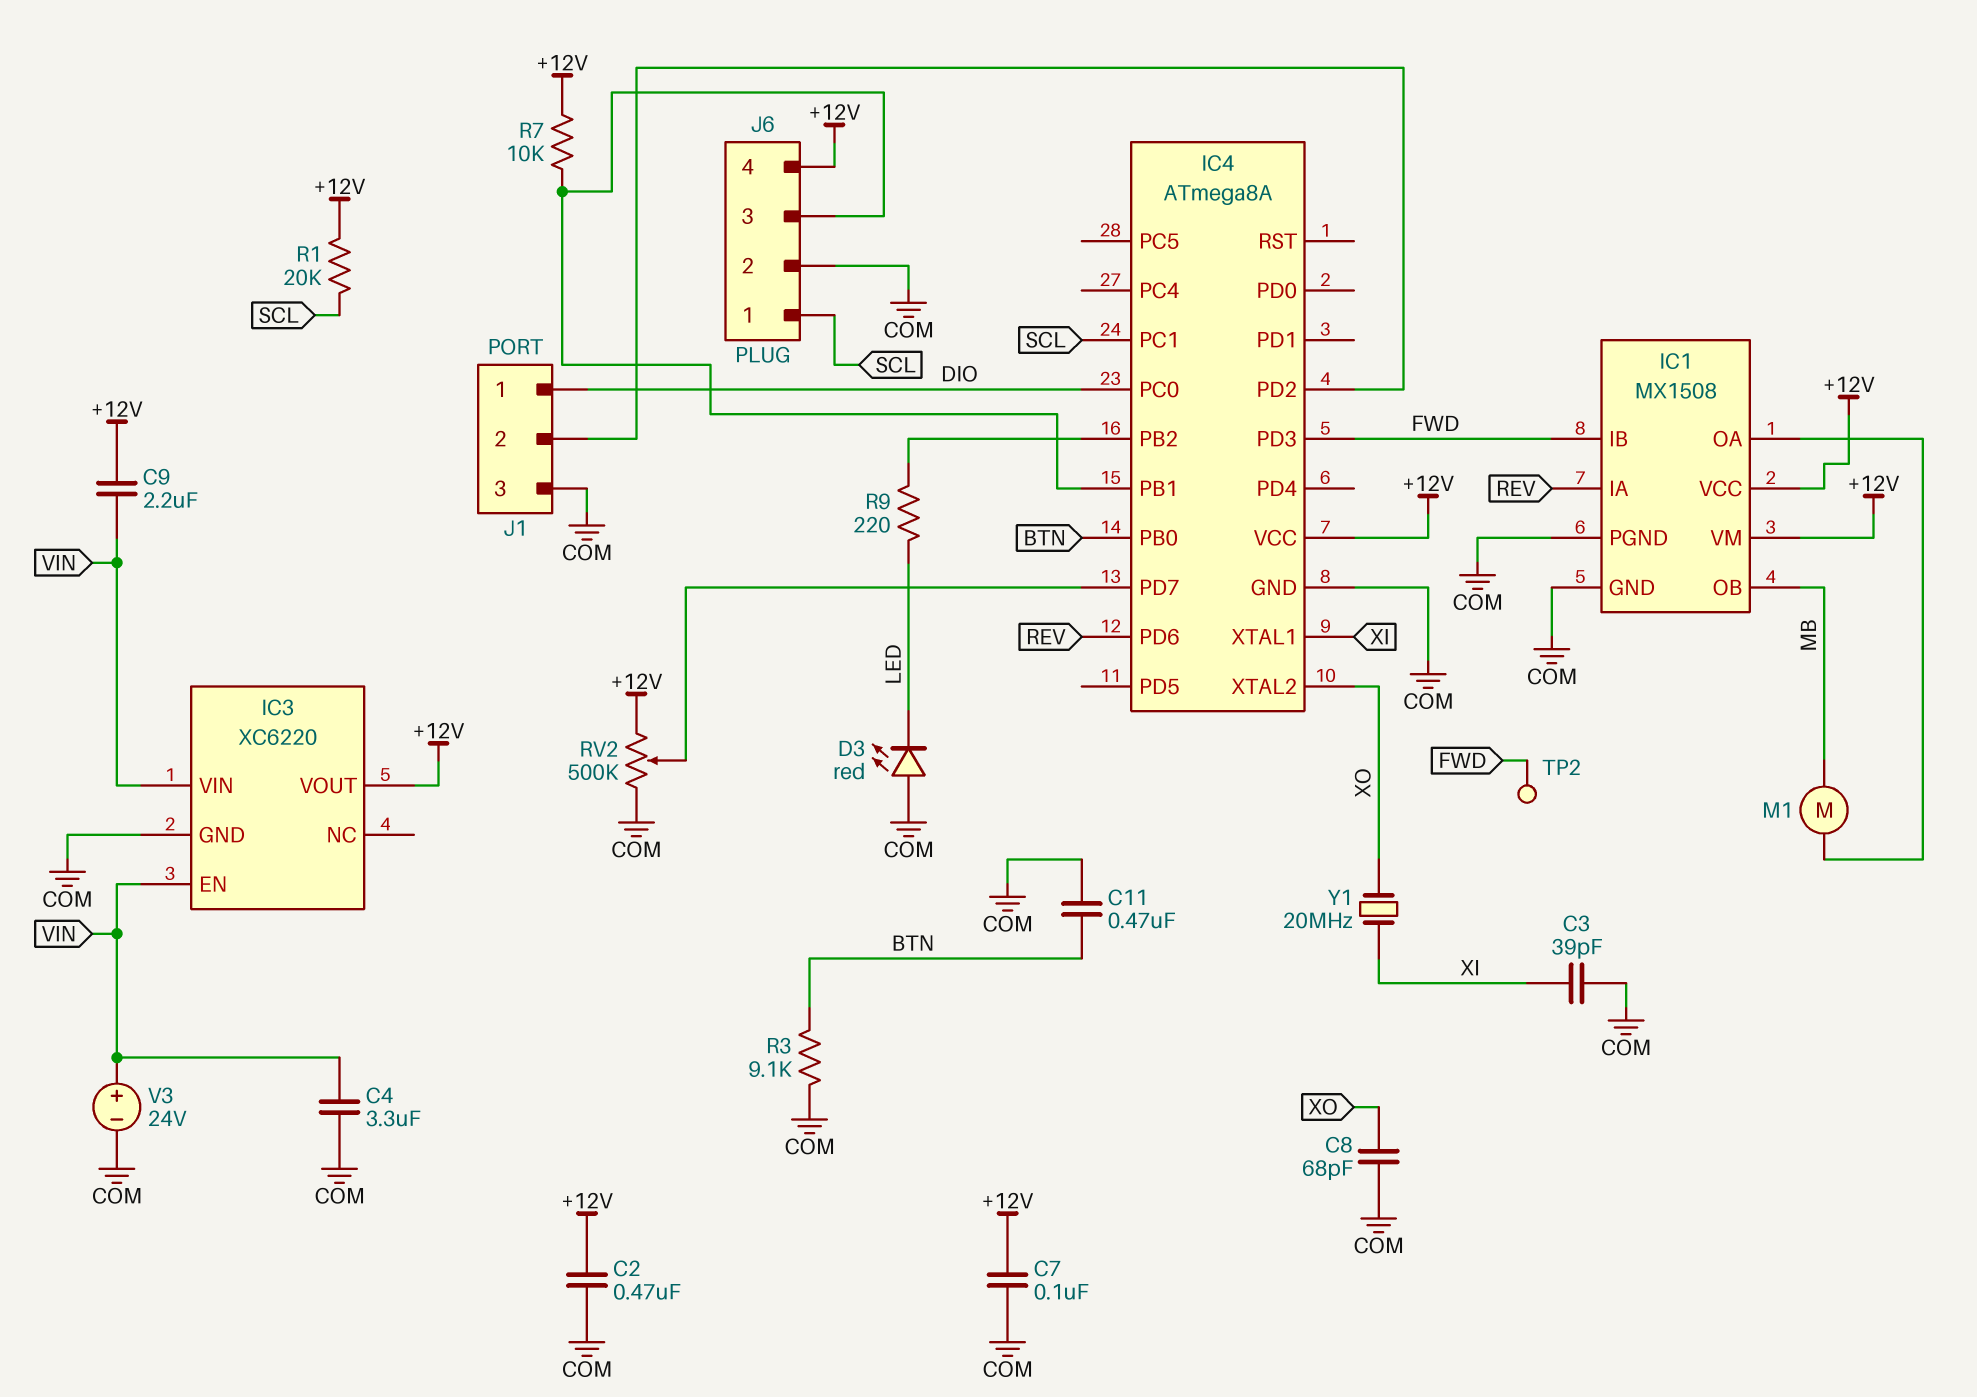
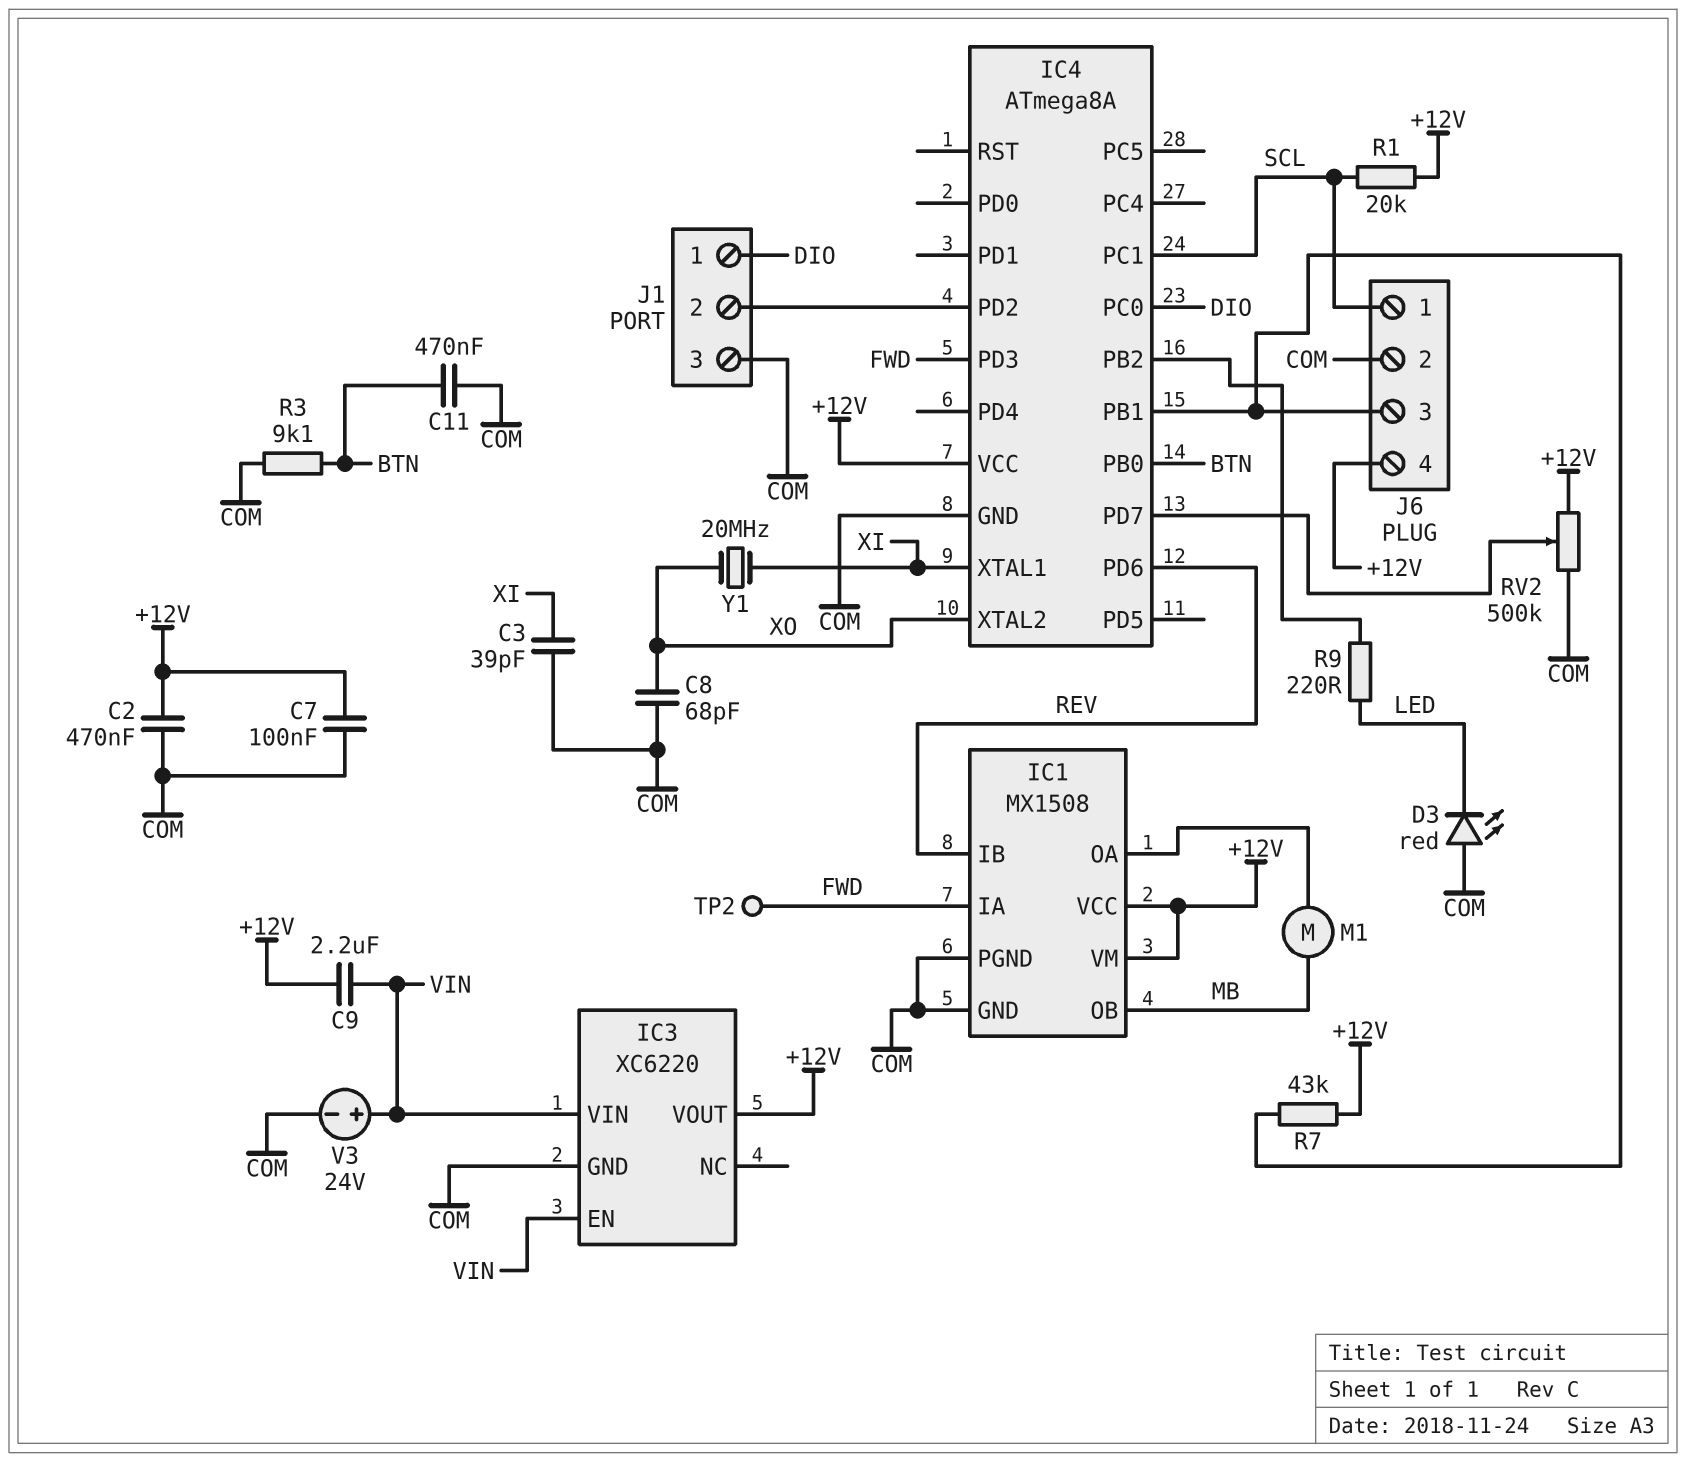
C4: 3.3uF (COM, VIN) -> none
IC1 pin IA: REV -> FWD
IC1 pin IB: FWD -> REV
R7: 10k (+12V, IC4/PB1) -> 43k (+12V, IC4/PB1)

